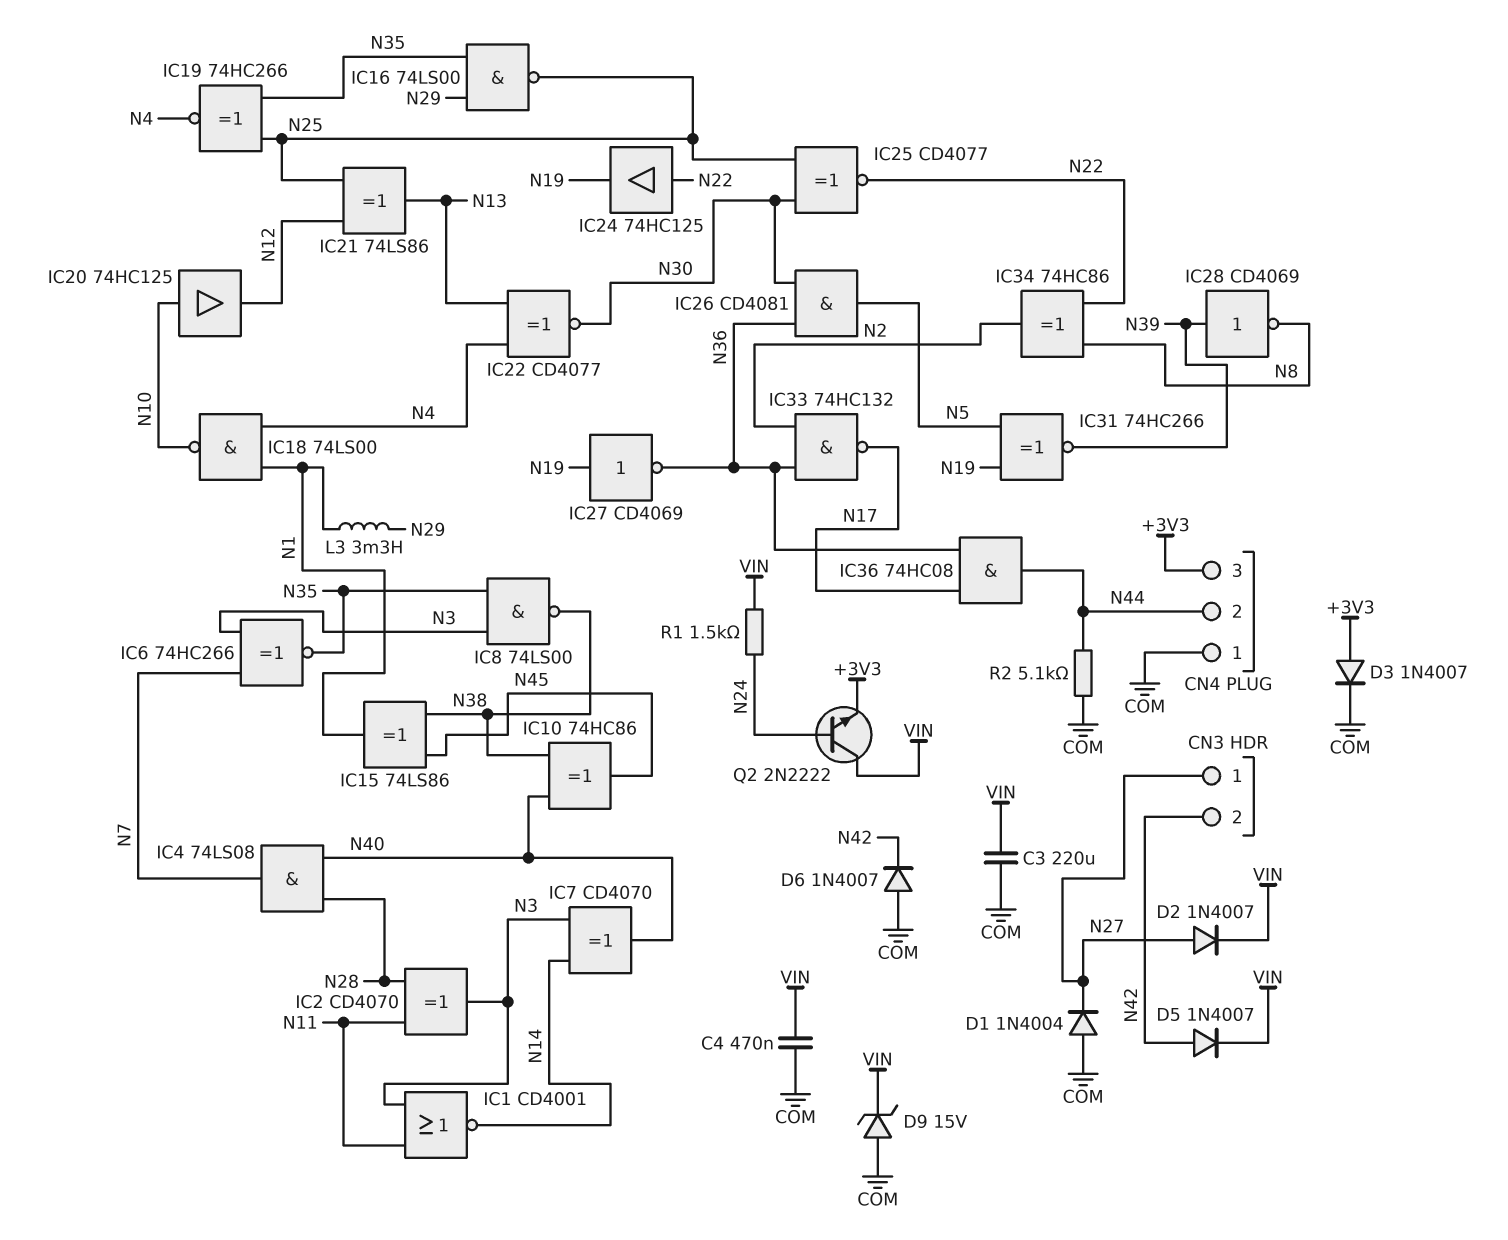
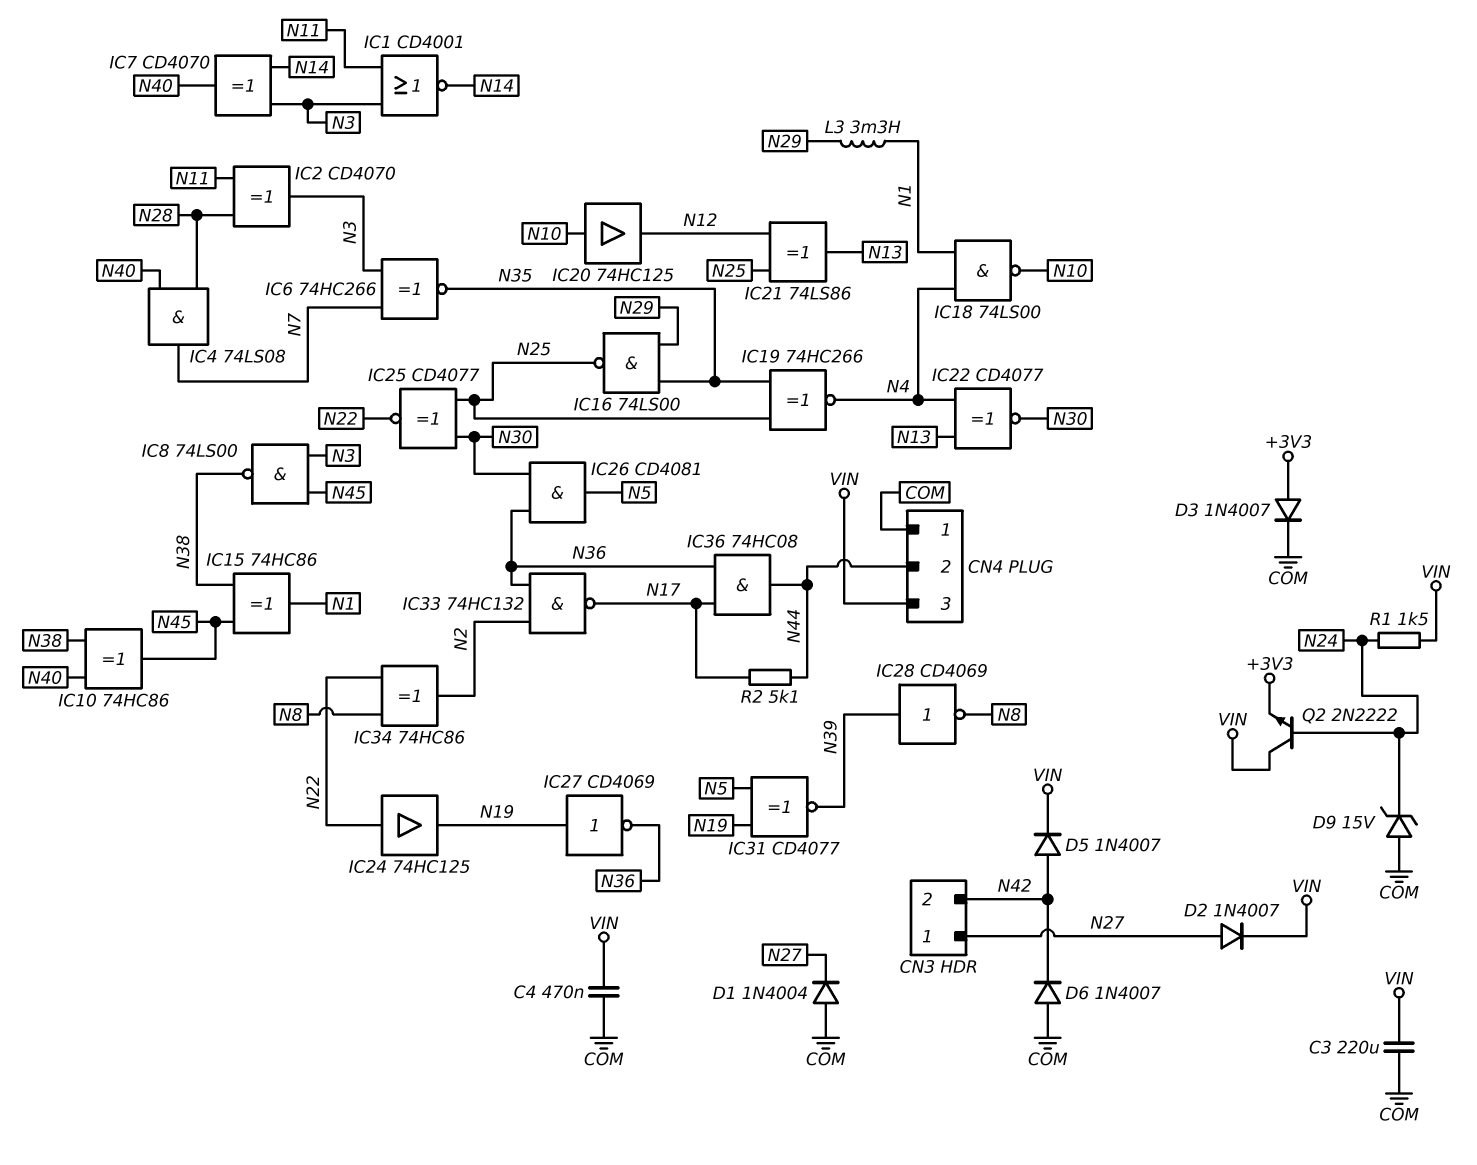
CN4 pin 3: +3V3 -> VIN
D9: zener 15V (A COM, K VIN) -> zener 15V (A COM, K N24)
IC8: NAND 74LS00 (in N3, in N35, out N38) -> NAND 74LS00 (in N3, in N45, out N38)
IC15: XOR 74LS86 (in N38, in N45, out N1) -> XOR 74HC86 (in N38, in N45, out N1)
IC31: XNOR 74HC266 (in N5, in N19, out N39) -> XNOR CD4077 (in N5, in N19, out N39)
R2: 5.1k (COM, N44) -> 5.1k (N17, N44)

